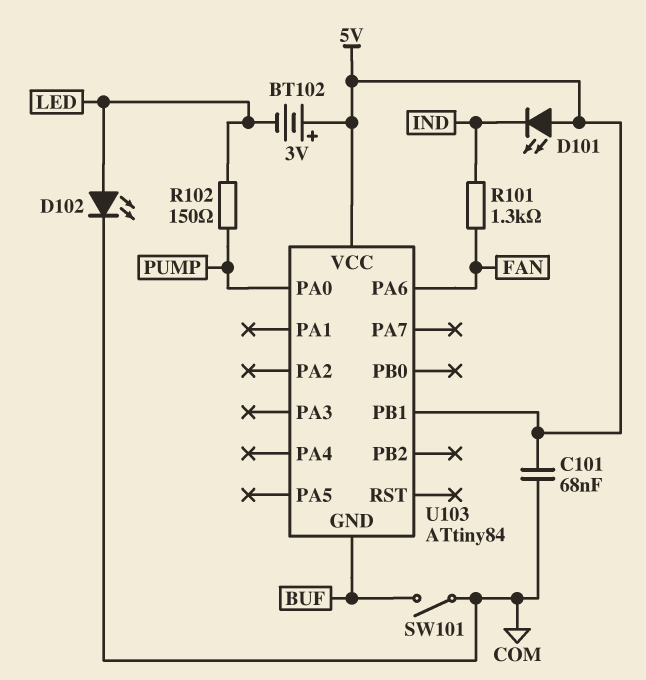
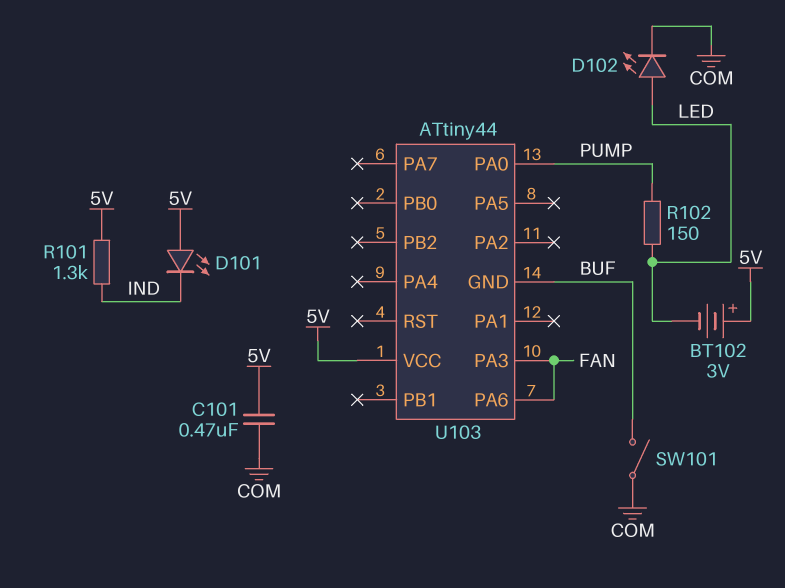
C101: 68nF (5V, COM) -> 470nF (5V, COM)
R101: 1.3k (FAN, IND) -> 1.3k (5V, IND)
U103: ATtiny84 -> ATtiny44
U103 pin PA3: none -> FAN
U103 pin PB1: 5V -> none

